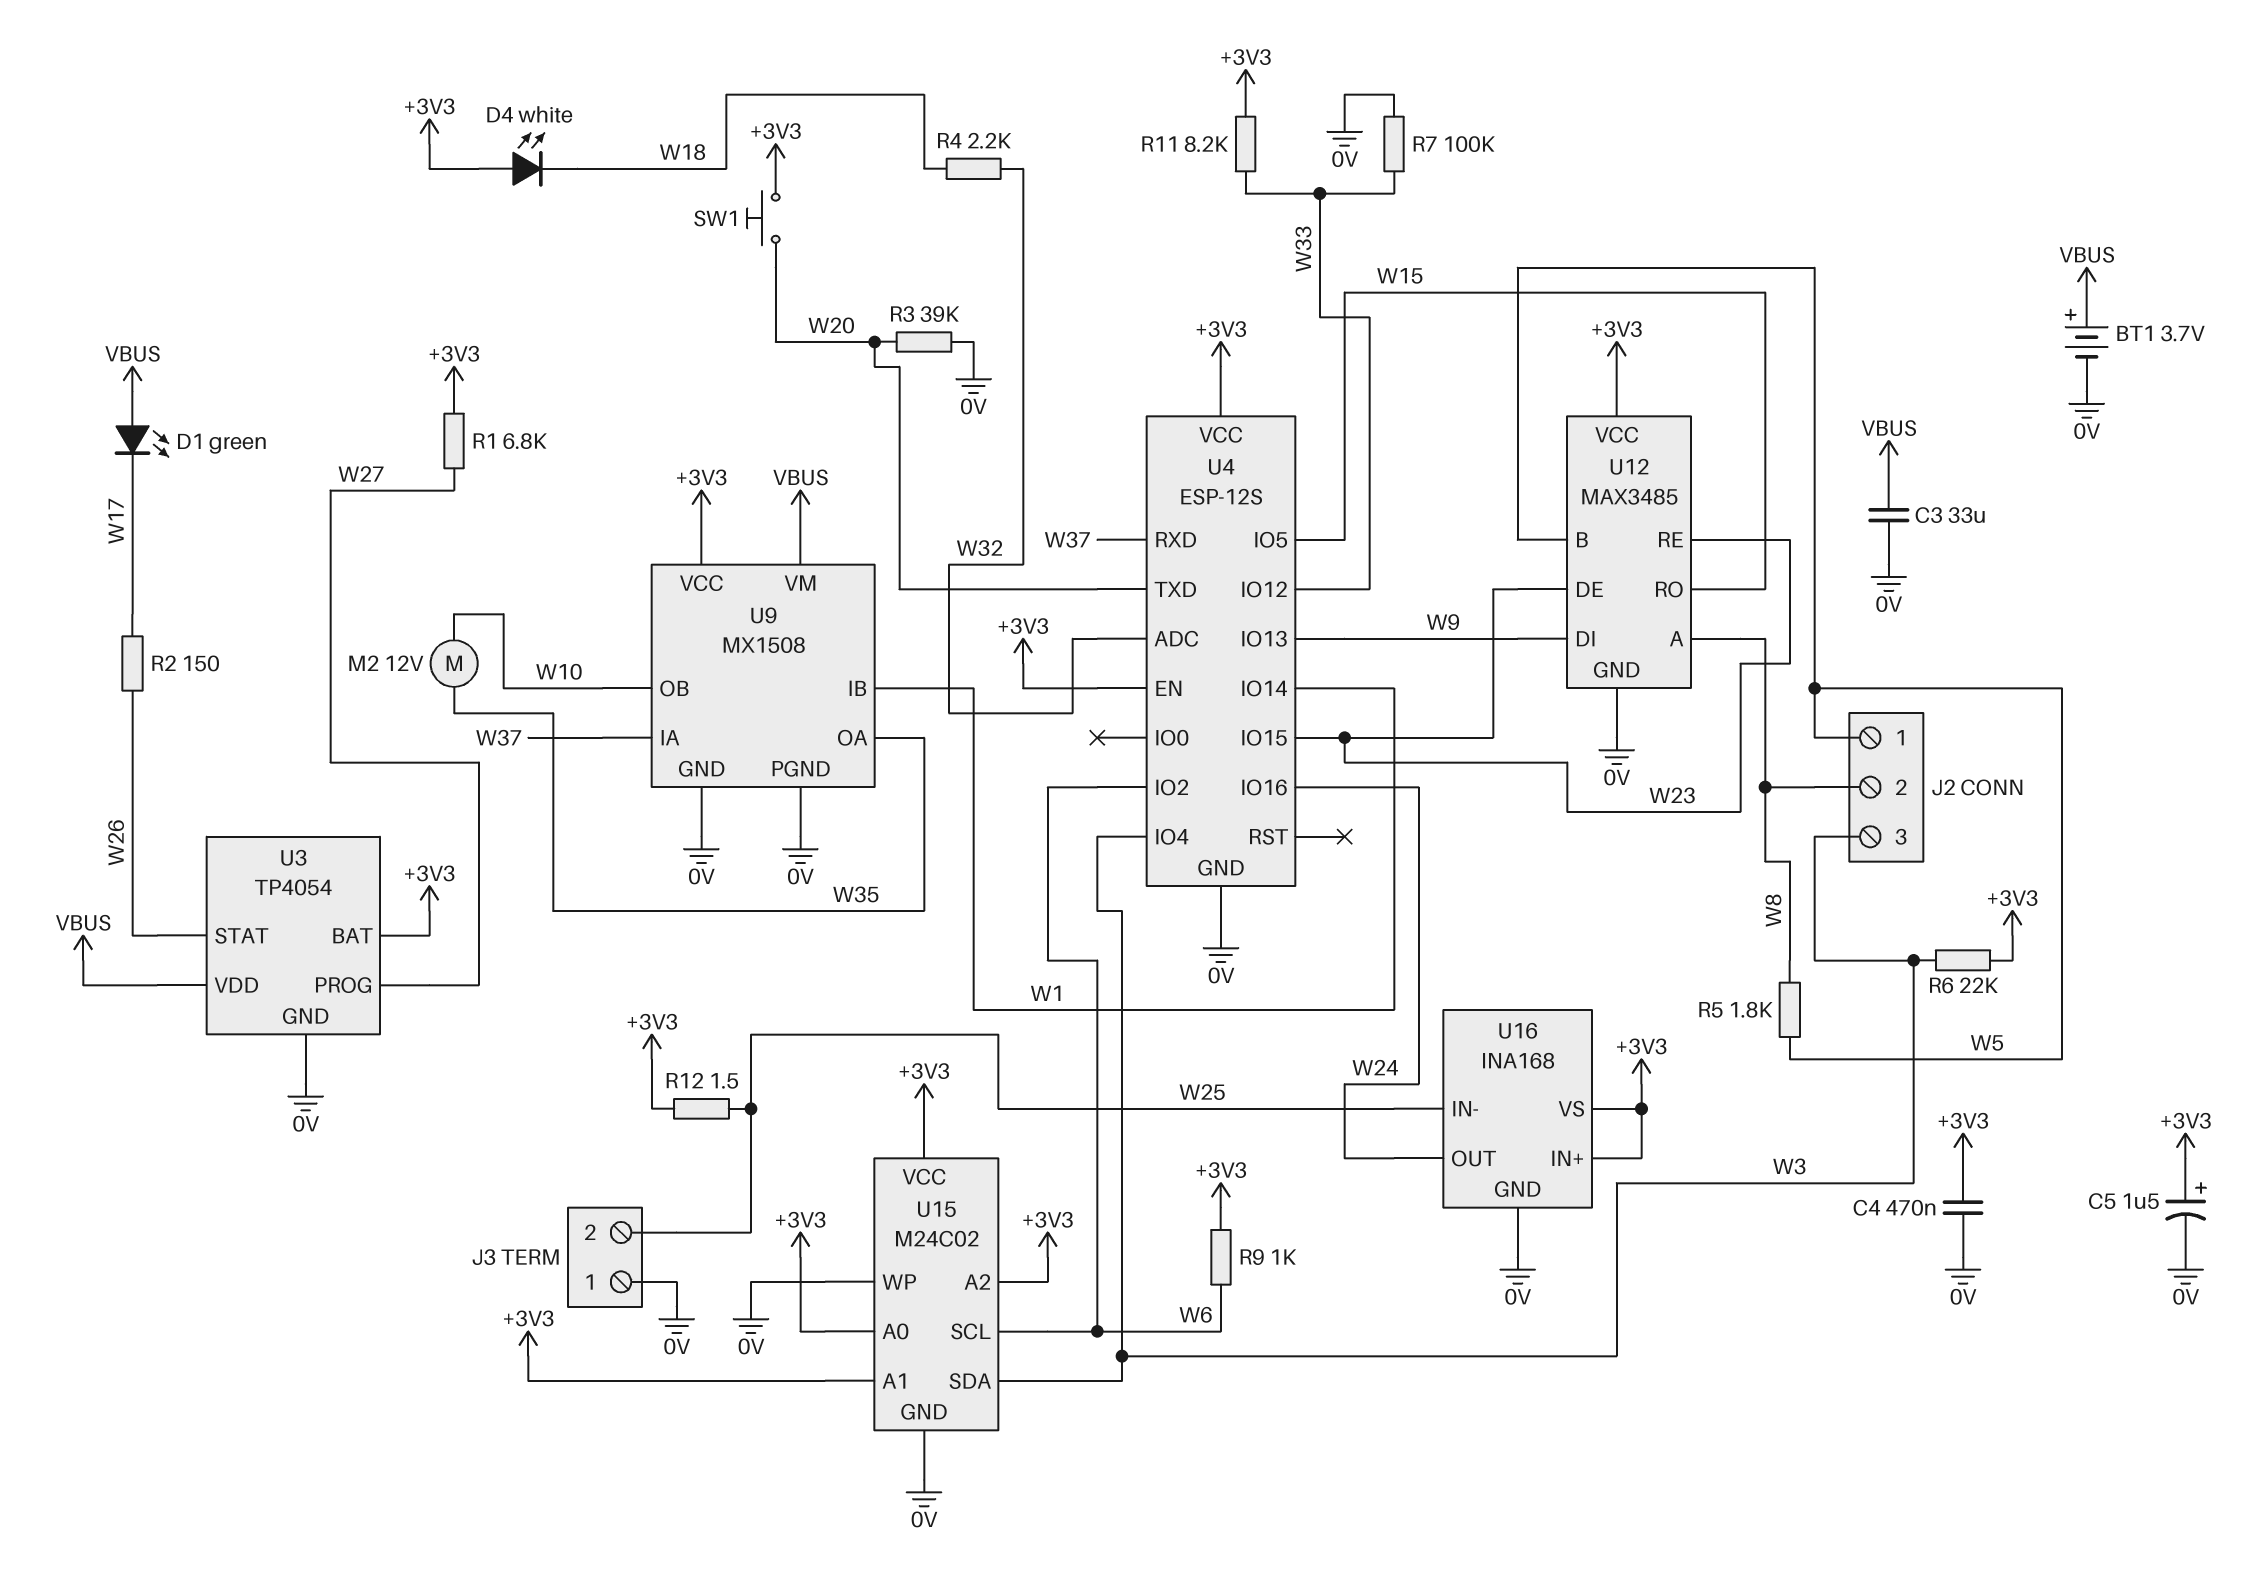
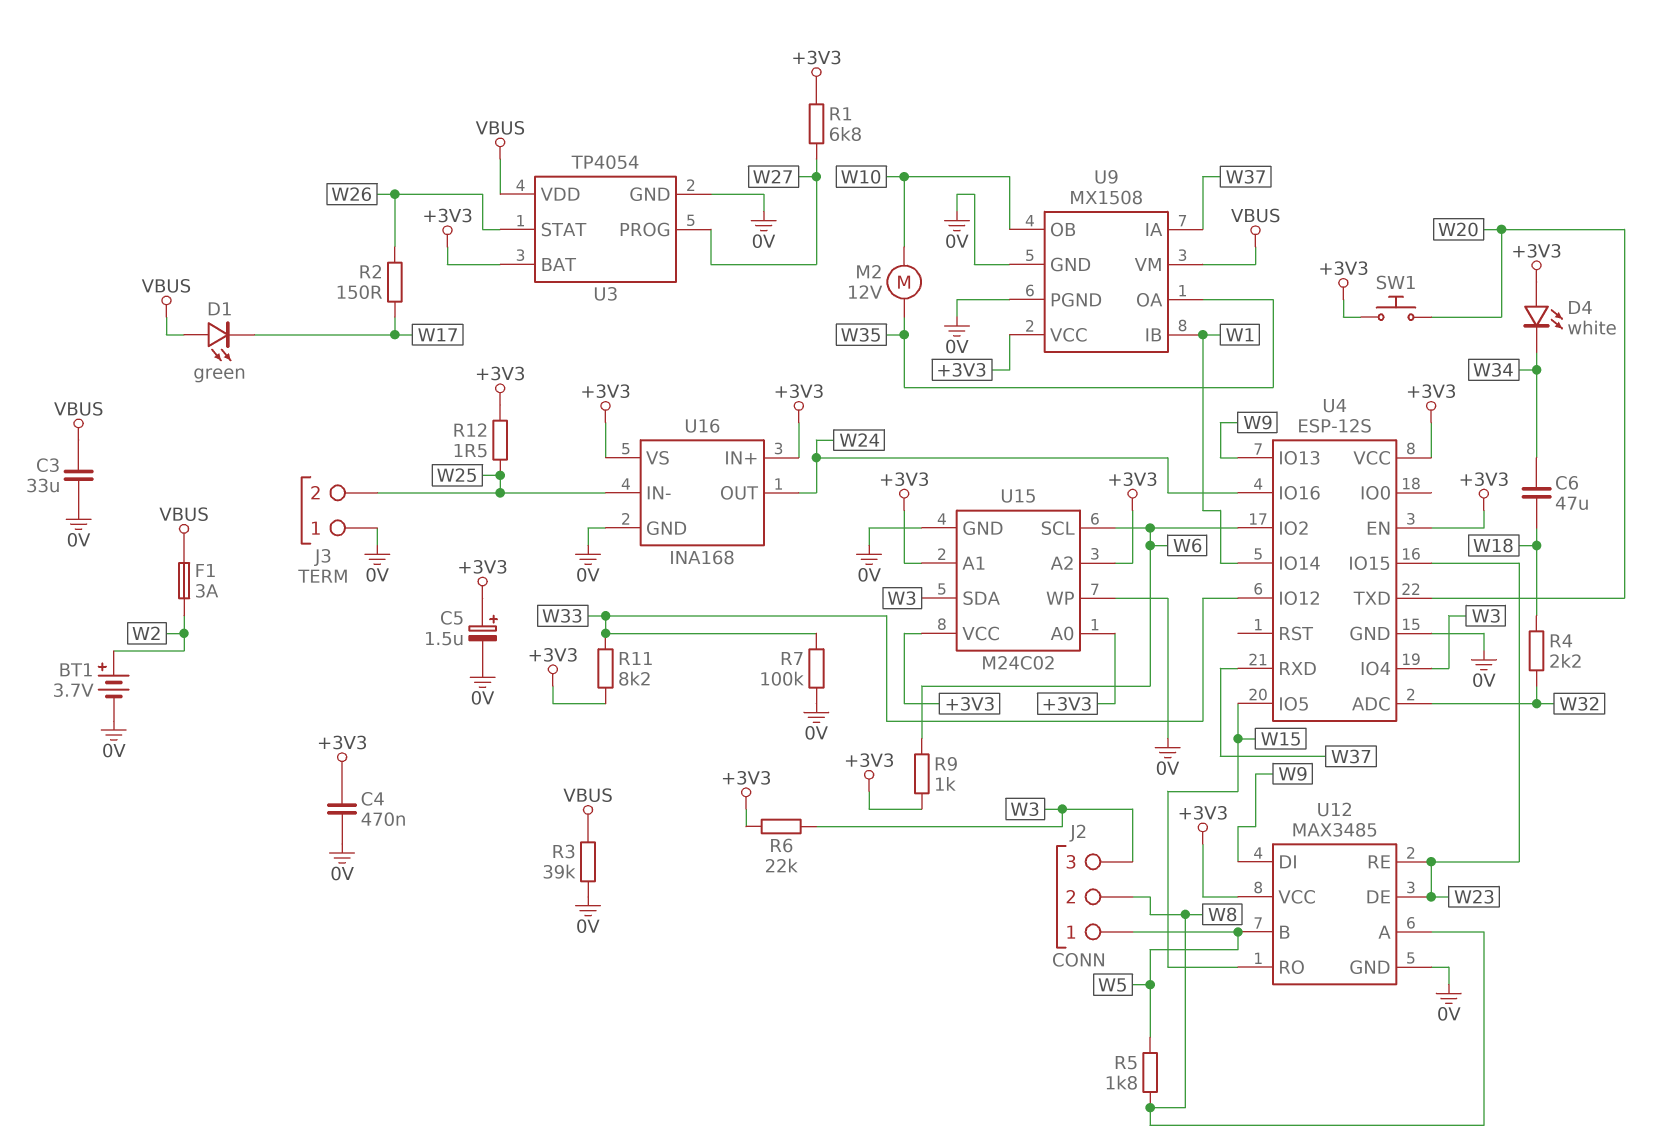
BT1: 3.7V (plus VBUS, minus 0V) -> 3.7V (plus W2, minus 0V)
C6: none -> 47uF (W18, W34)
D4: LED white (A +3V3, K W18) -> LED white (A +3V3, K W34)
F1: none -> 3A (VBUS, W2)
R3: 39k (0V, W20) -> 39k (0V, VBUS)

